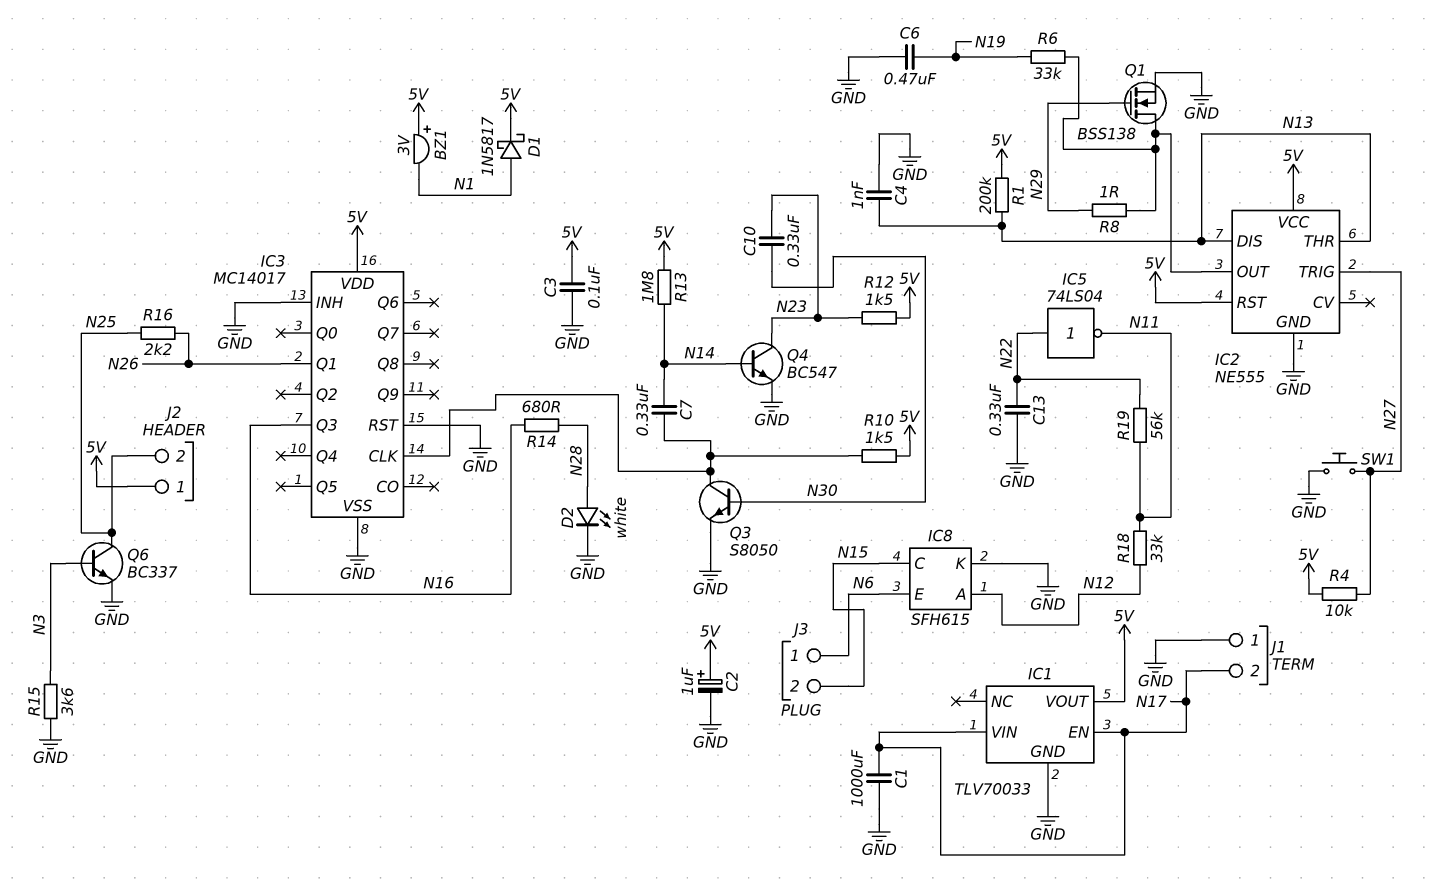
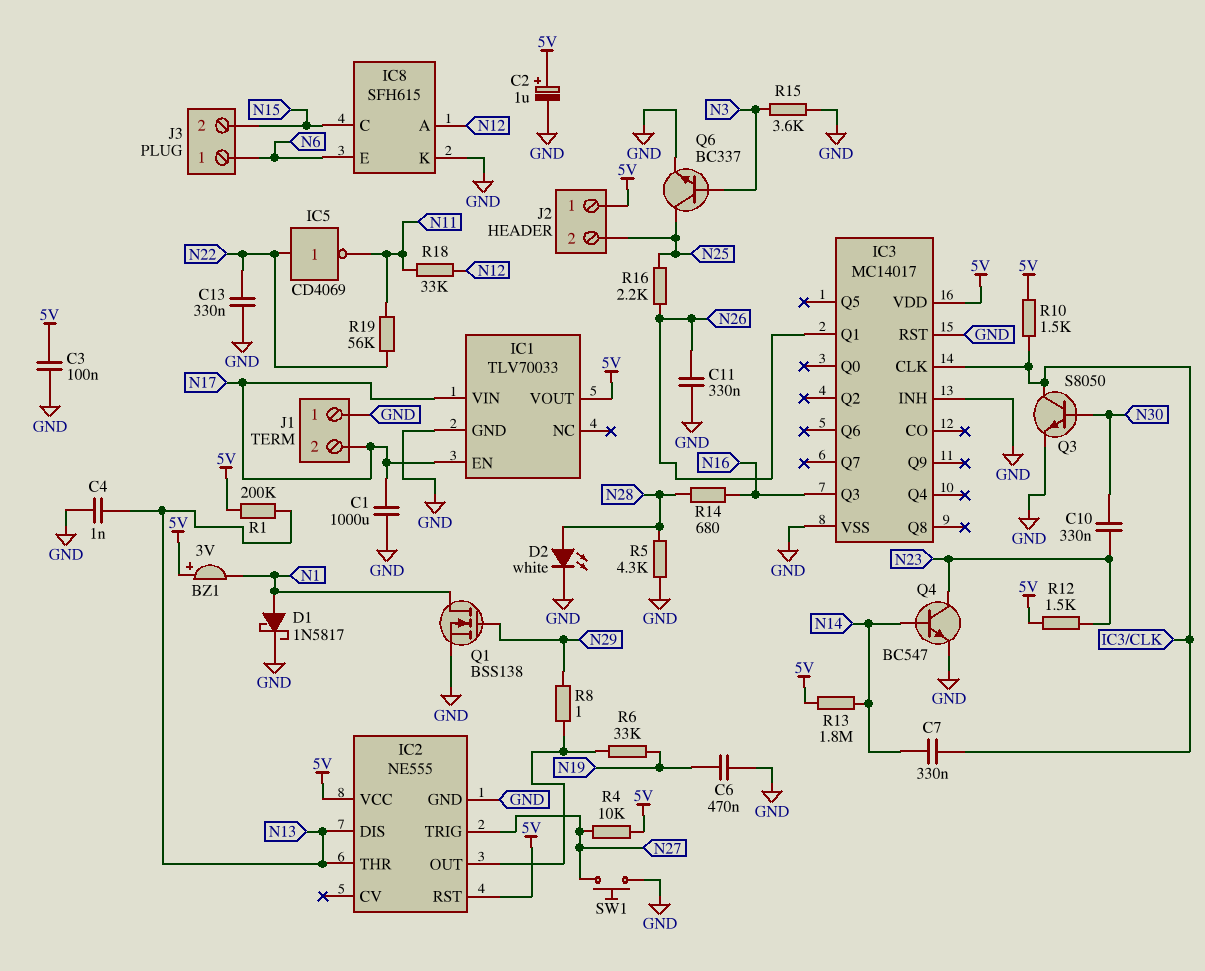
C11: none -> 330nF (GND, N26)
D1: schottky 1N5817 (A N1, K 5V) -> schottky 1N5817 (A N1, K GND)
IC5: NOT 74LS04 (in N22, out N11) -> NOT CD4069 (in N22, out N11)
Q1: NMOS BSS138 (G N29, D IC2/OUT, S GND) -> NMOS BSS138 (G N29, D N1, S GND)
R5: none -> 4.3k (GND, N28)

